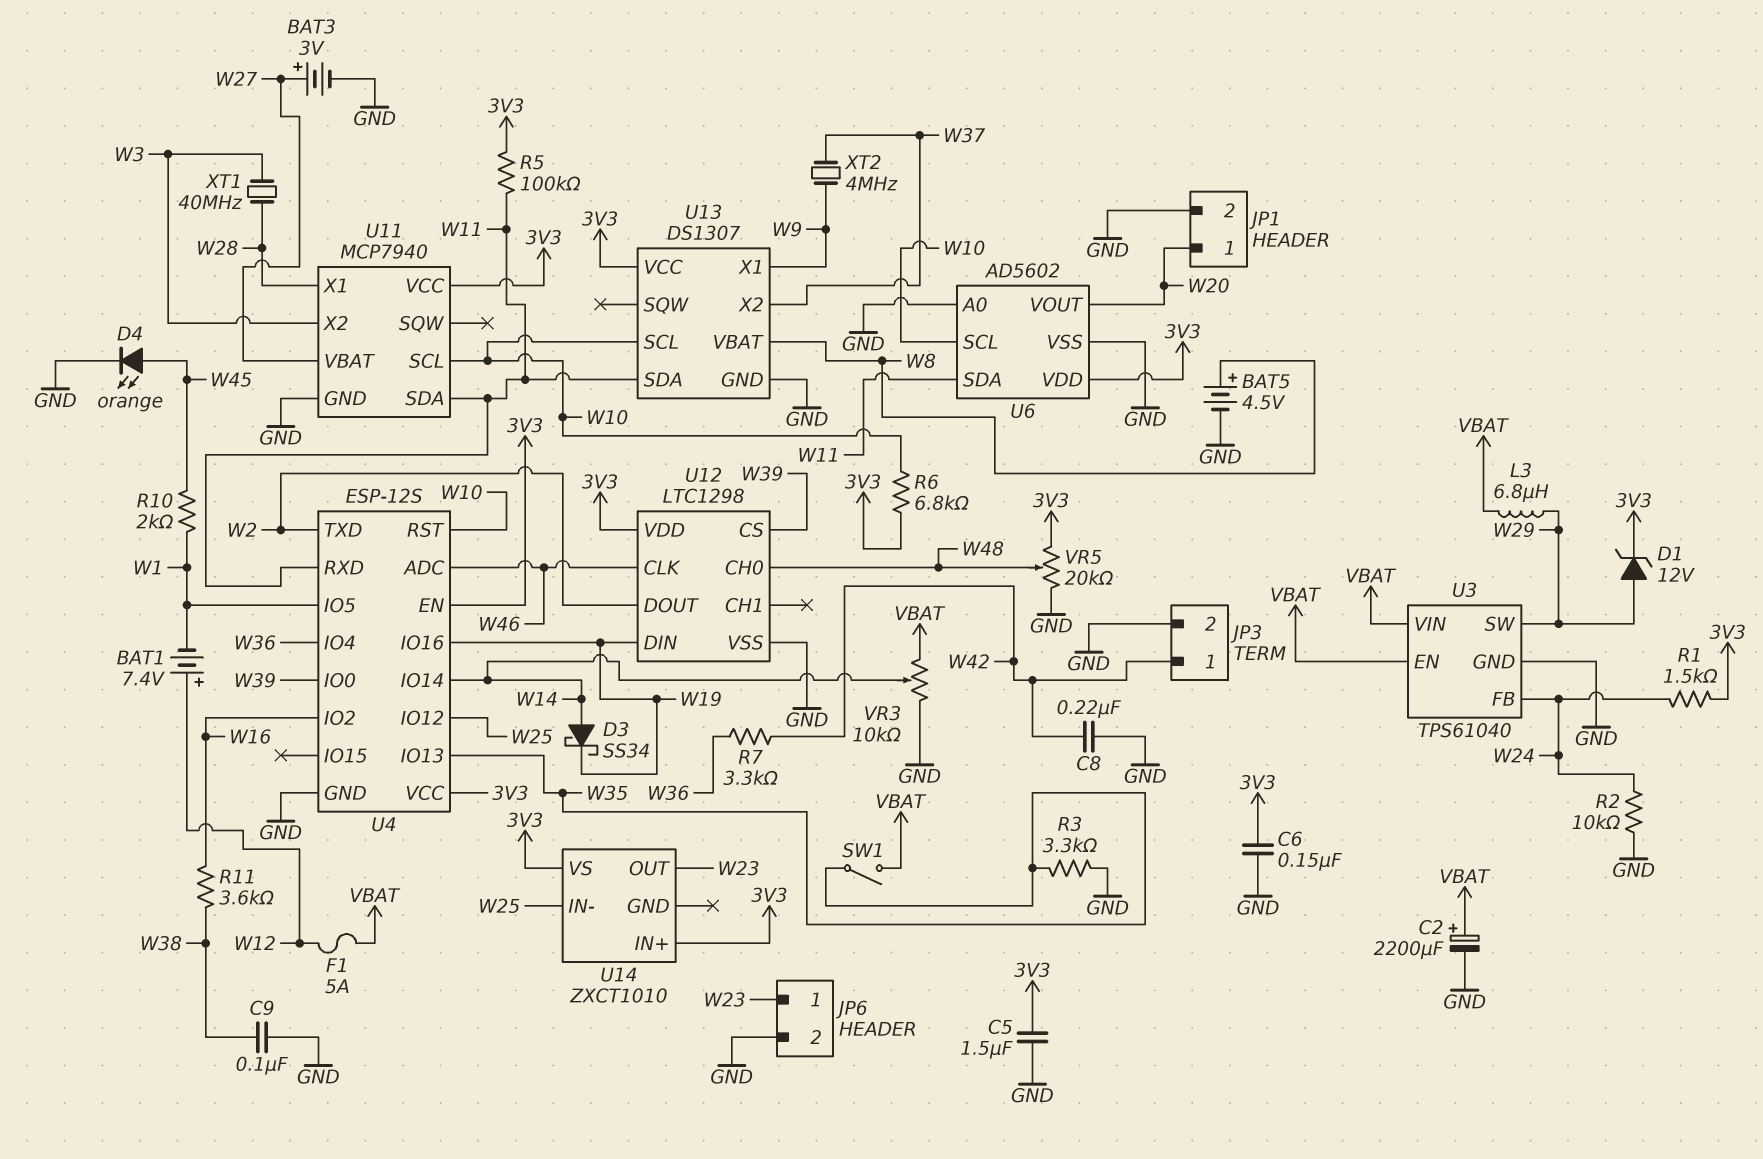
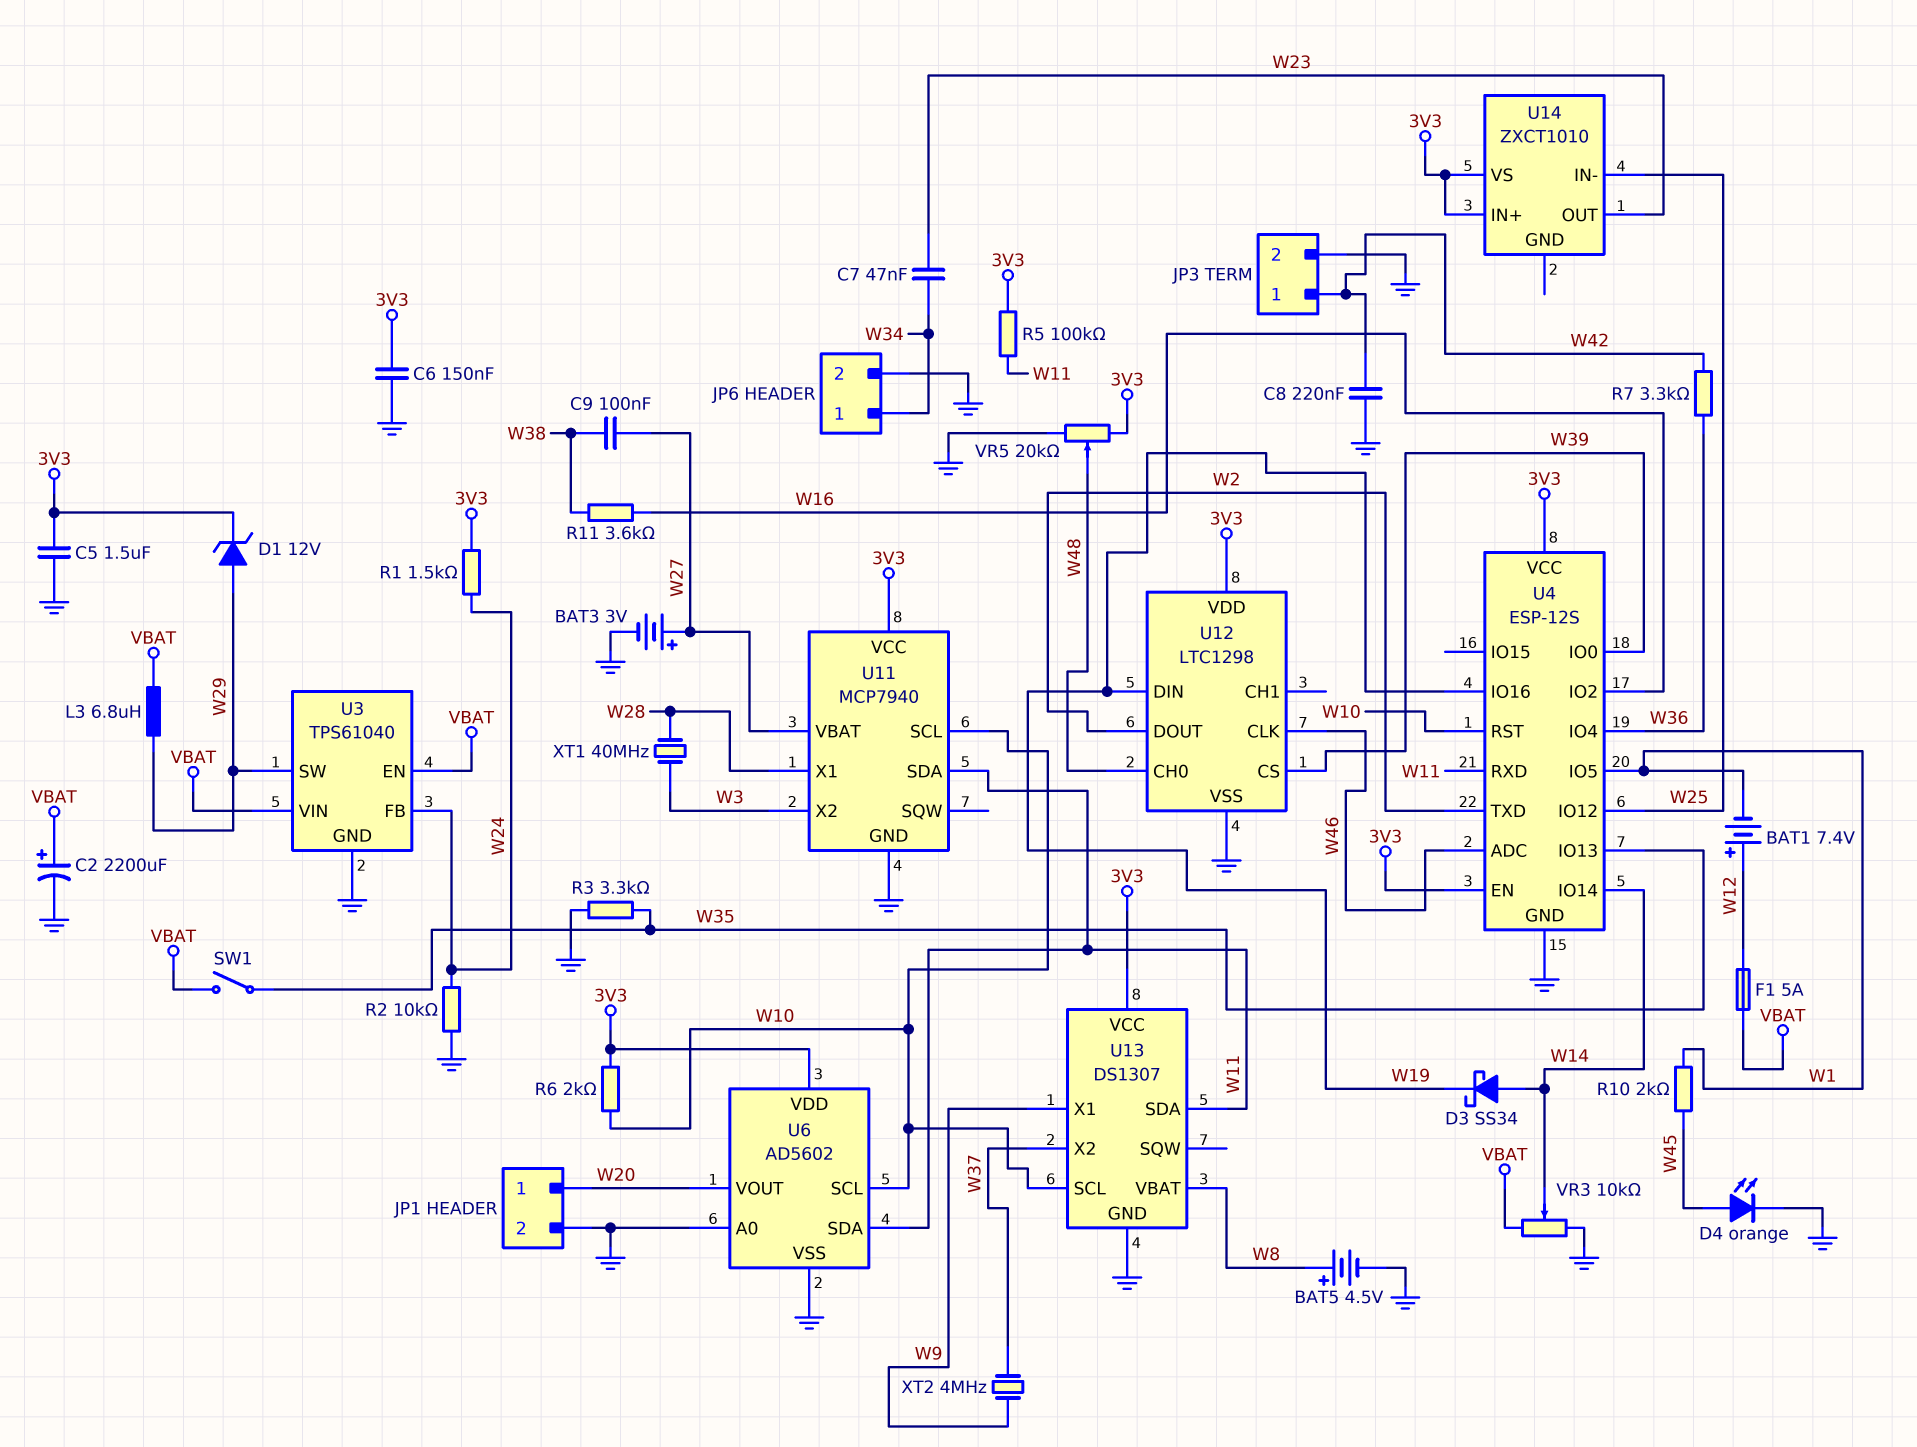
C7: none -> 47nF (W23, W34)
C9: 100nF (GND, W38) -> 100nF (W27, W38)
JP6 pin 1: W23 -> W34
R6: 6.8k (3V3, W10) -> 2k (3V3, W10)

